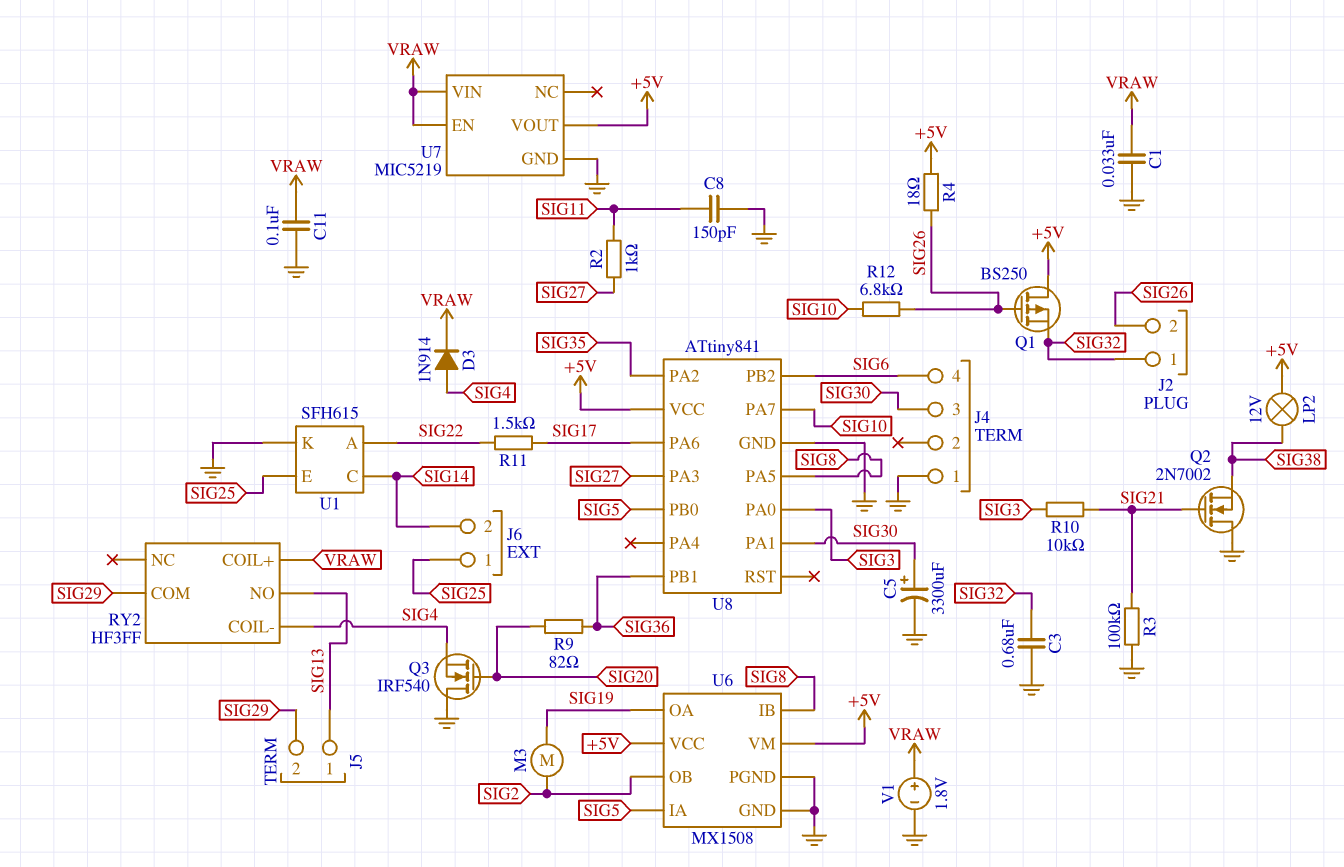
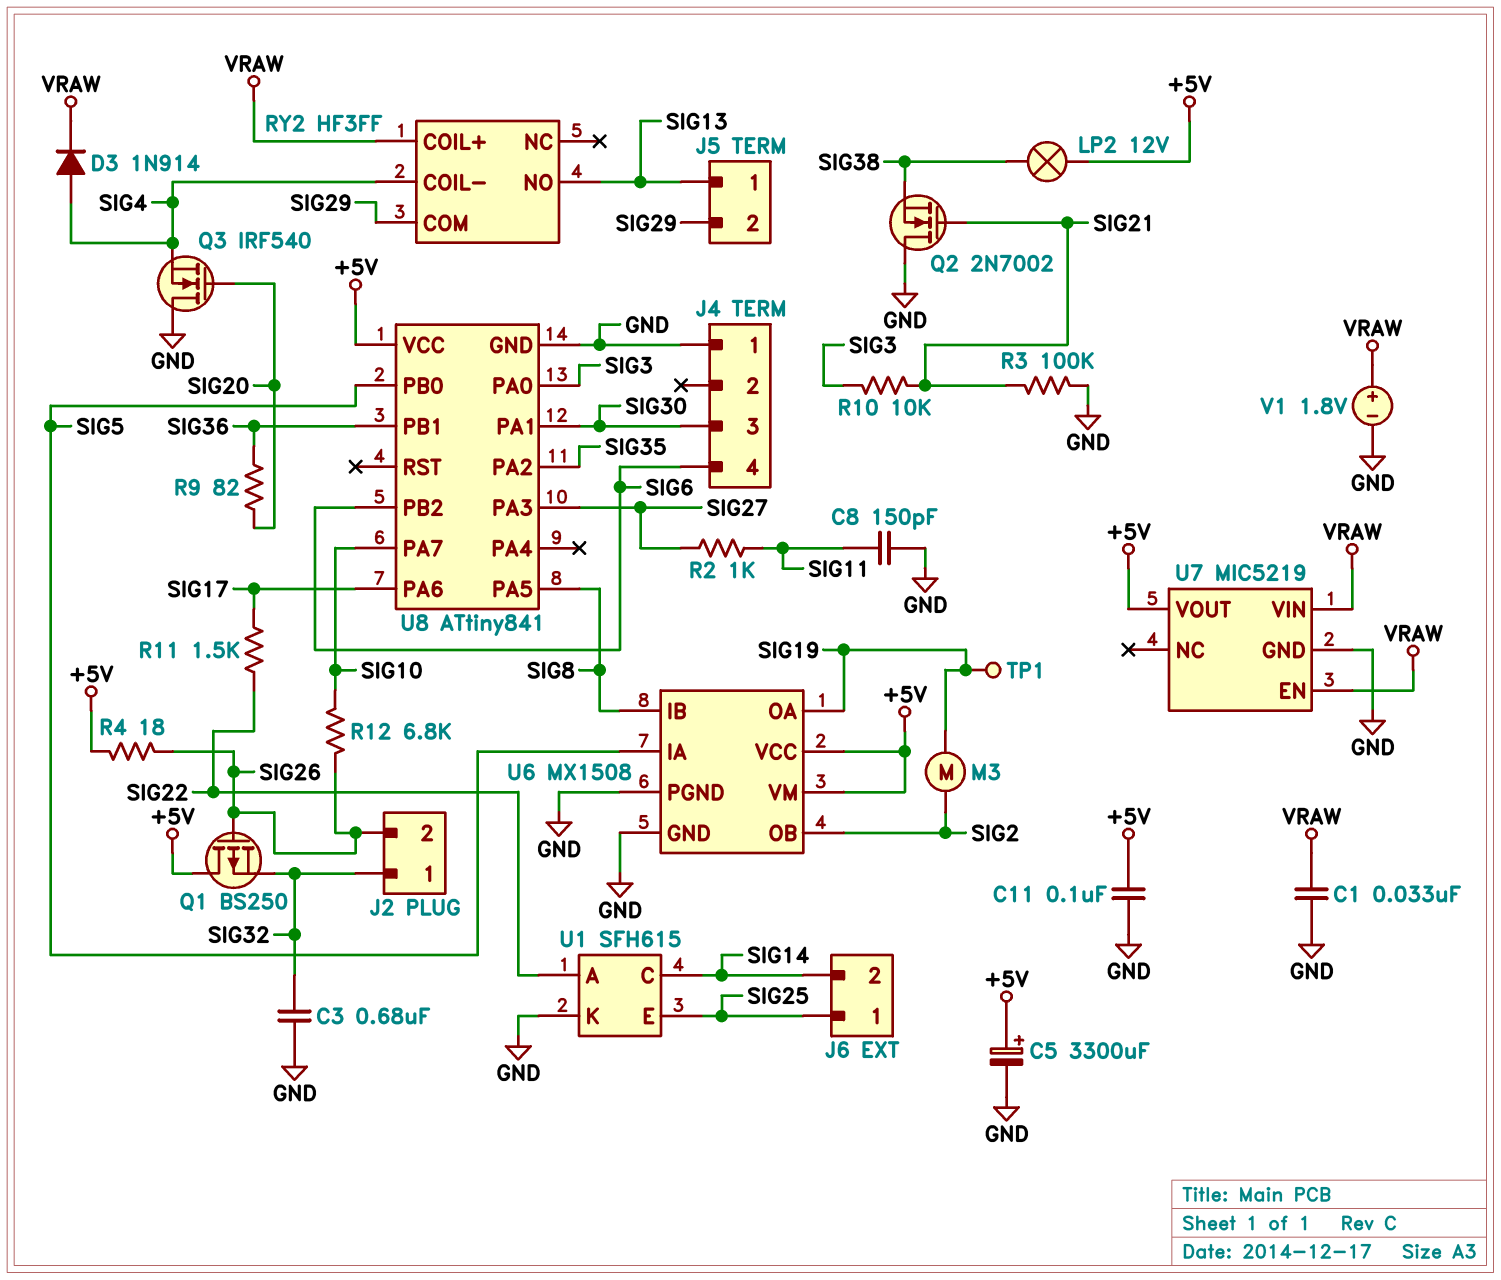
C5: 3300uF (plus SIG30, minus GND) -> 3300uF (plus +5V, minus GND)
C11: 100nF (GND, VRAW) -> 100nF (+5V, GND)
TP1: none -> test point (SIG19)

